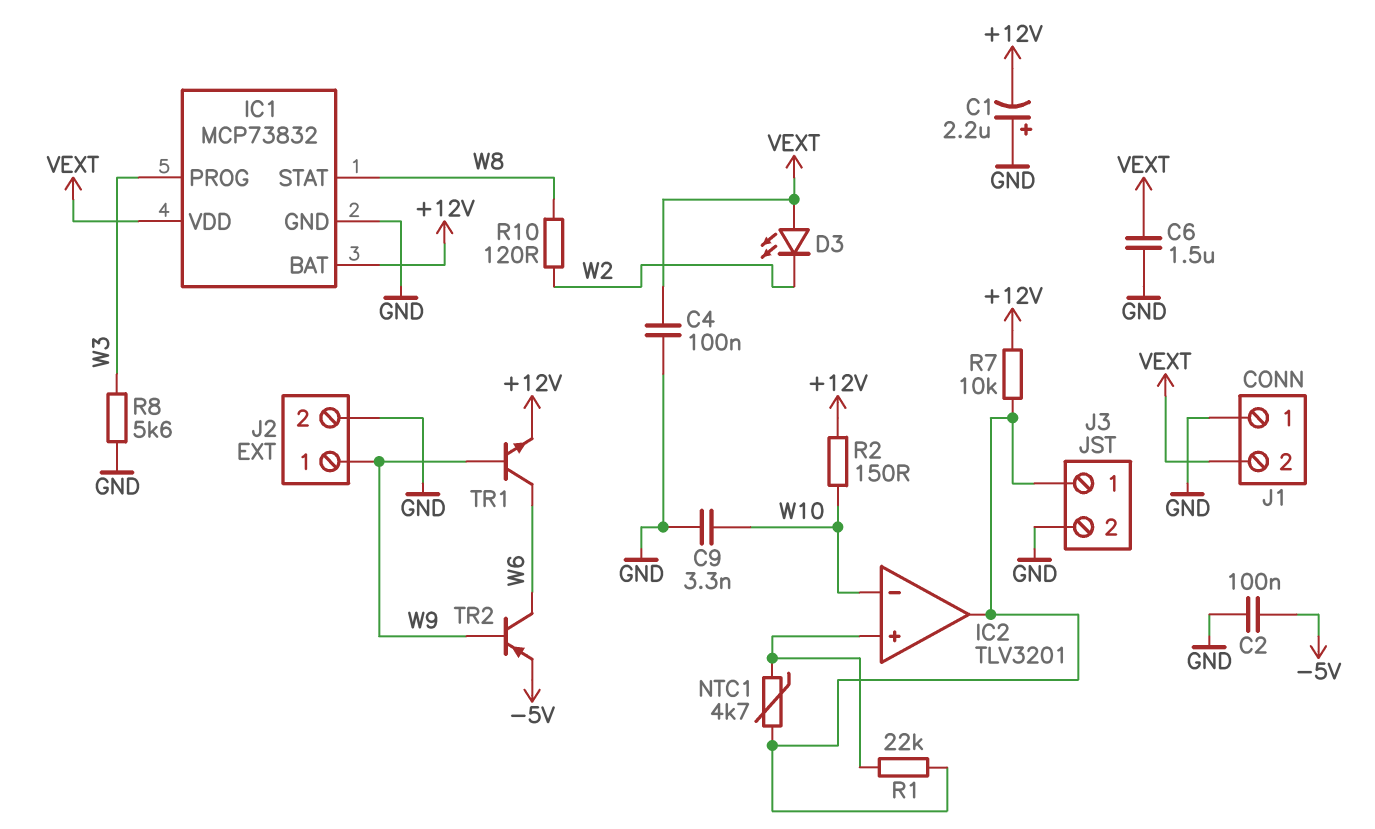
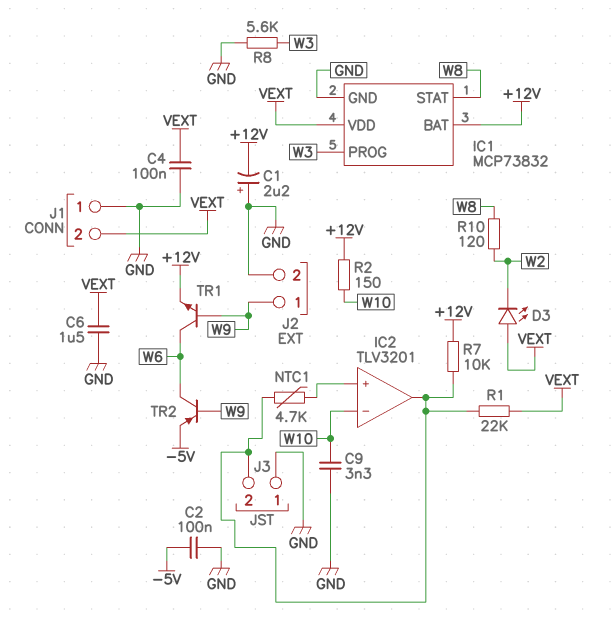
J3 pin 1: IC2/out -> GND
J3 pin 2: GND -> IC2/out
R1: 22k (IC2/in+, IC2/out) -> 22k (IC2/out, VEXT)

